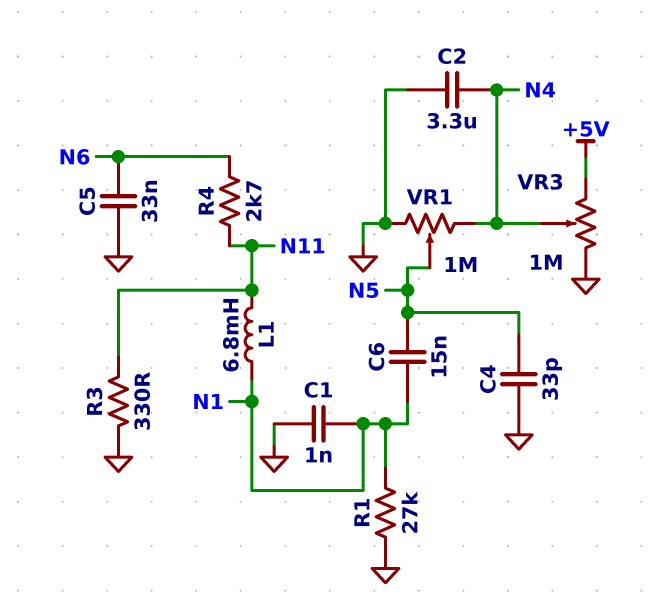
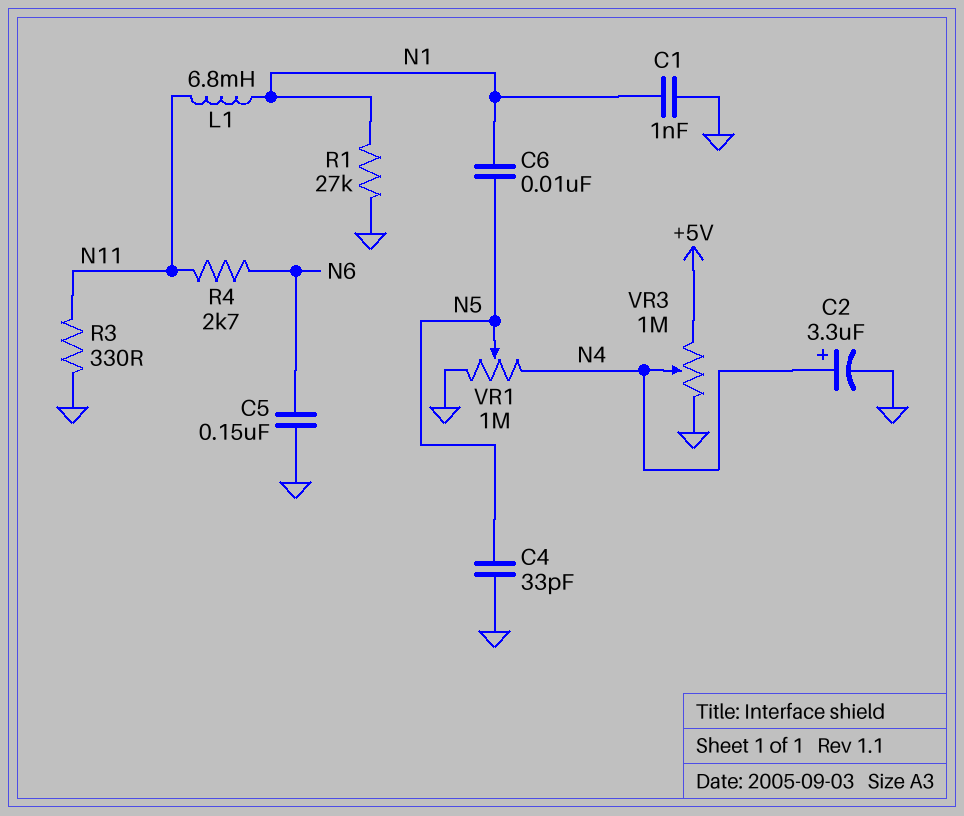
C2: 3.3uF (GND, N4) -> 3.3uF (plus N4, minus GND)
C5: 33nF (GND, N6) -> 150nF (GND, N6)
C6: 15nF (N1, N5) -> 10nF (N1, N5)

